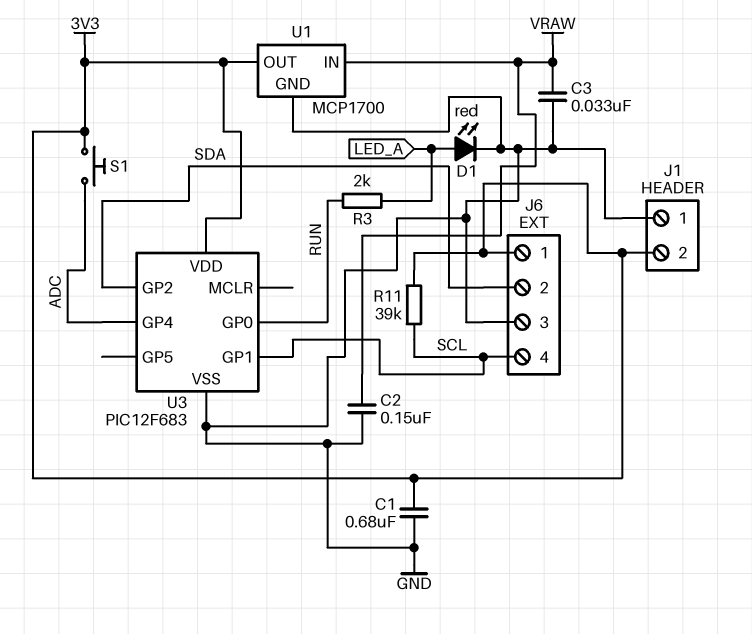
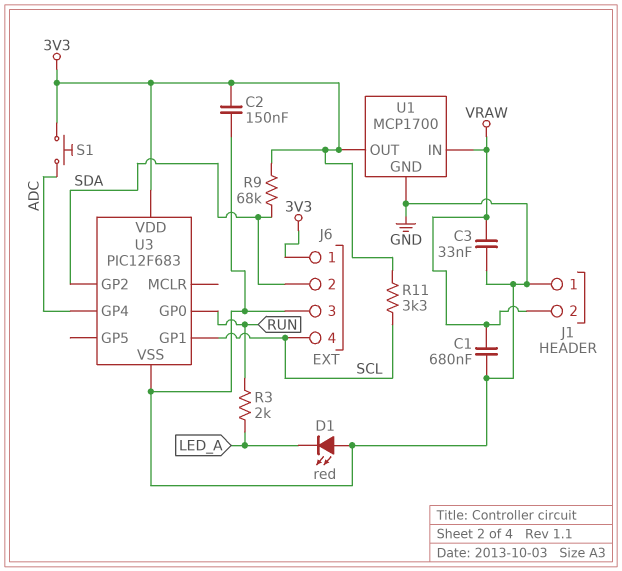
C1: 680nF (3V3, GND) -> 680nF (GND, VRAW)
C2: 150nF (GND, VRAW) -> 150nF (3V3, GND)
D1: LED red (A LED_A, K GND) -> LED red (A GND, K LED_A)
J1 pin 2: 3V3 -> VRAW
R9: none -> 68k (3V3, SDA)
R11: 39k (3V3, SCL) -> 3.3k (3V3, SCL)

